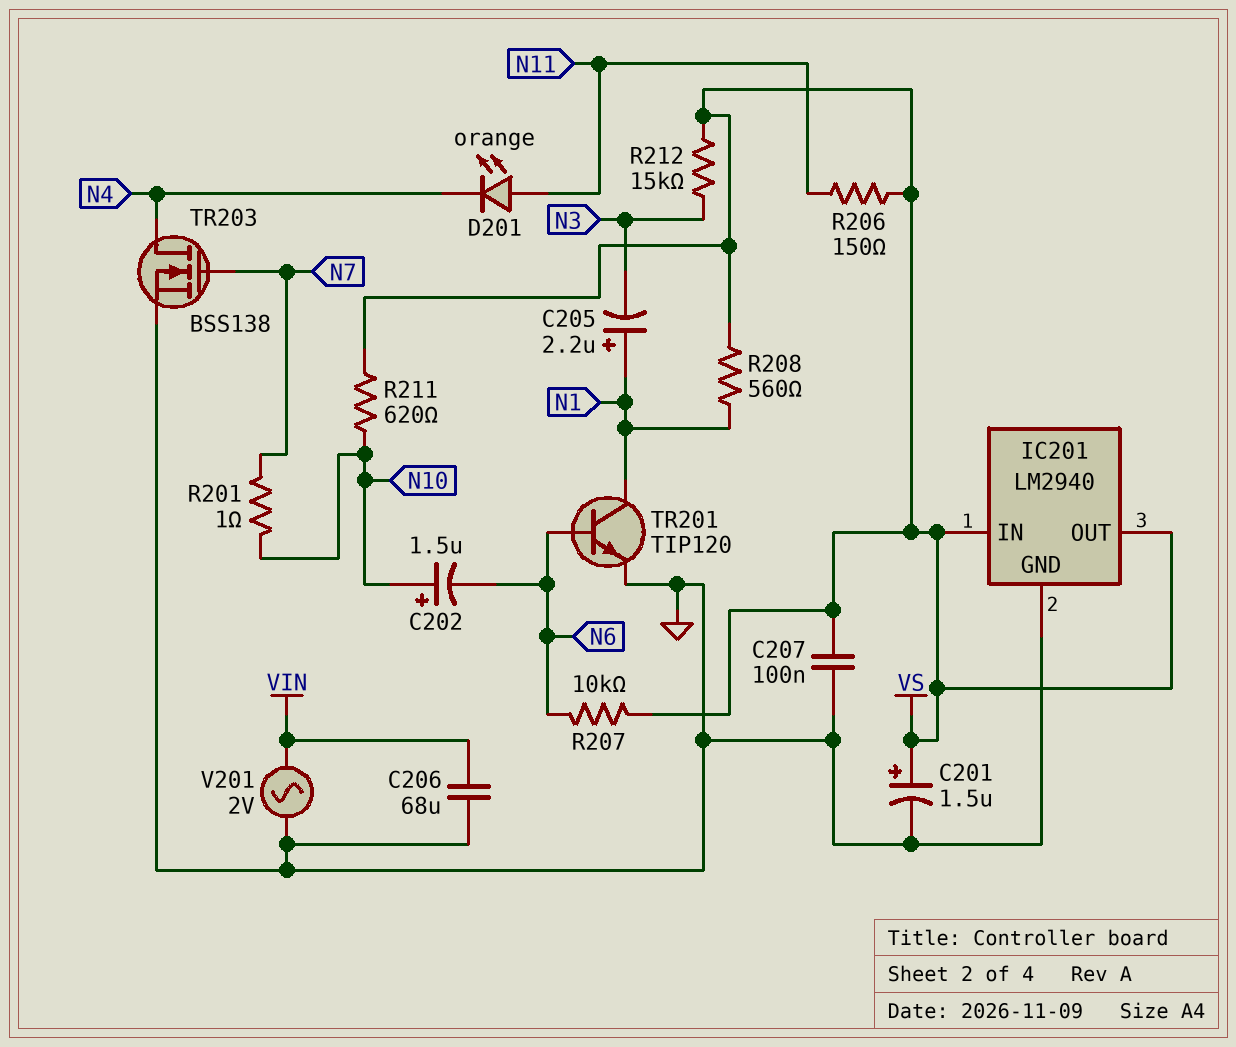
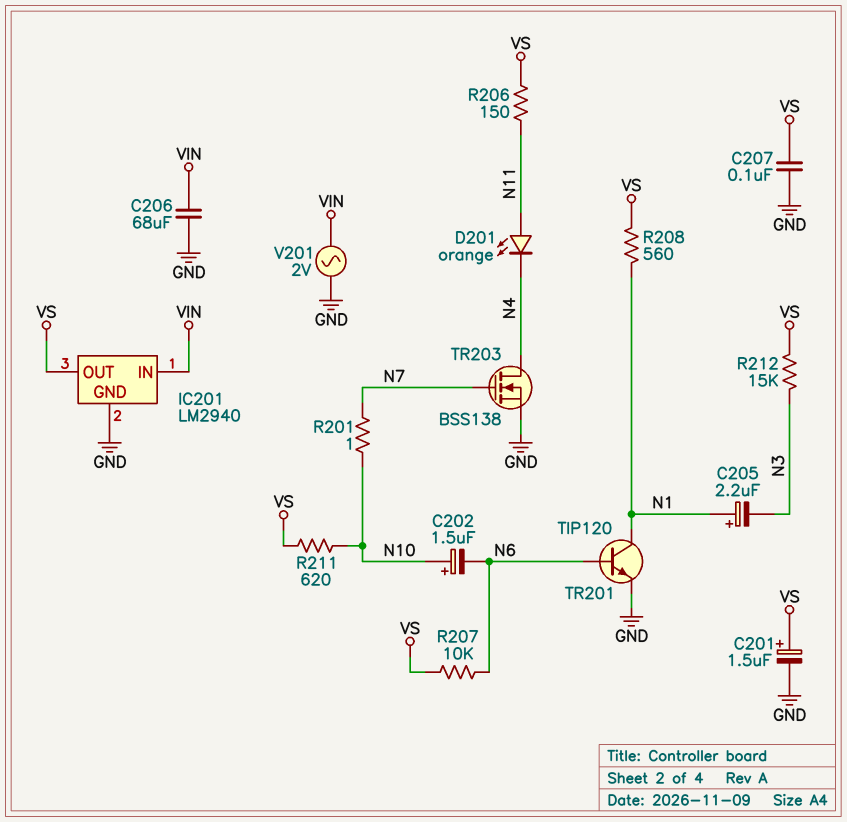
IC201 pin IN: VS -> VIN

